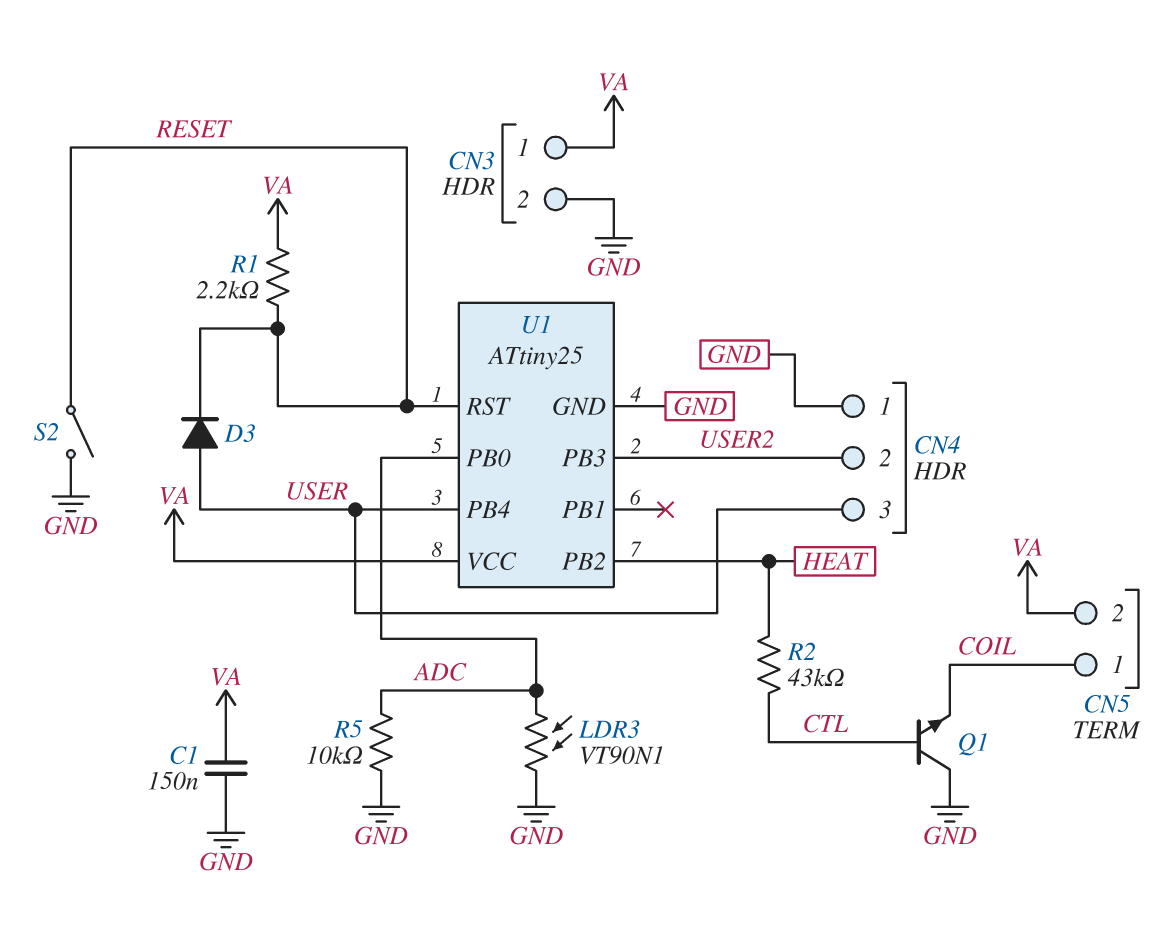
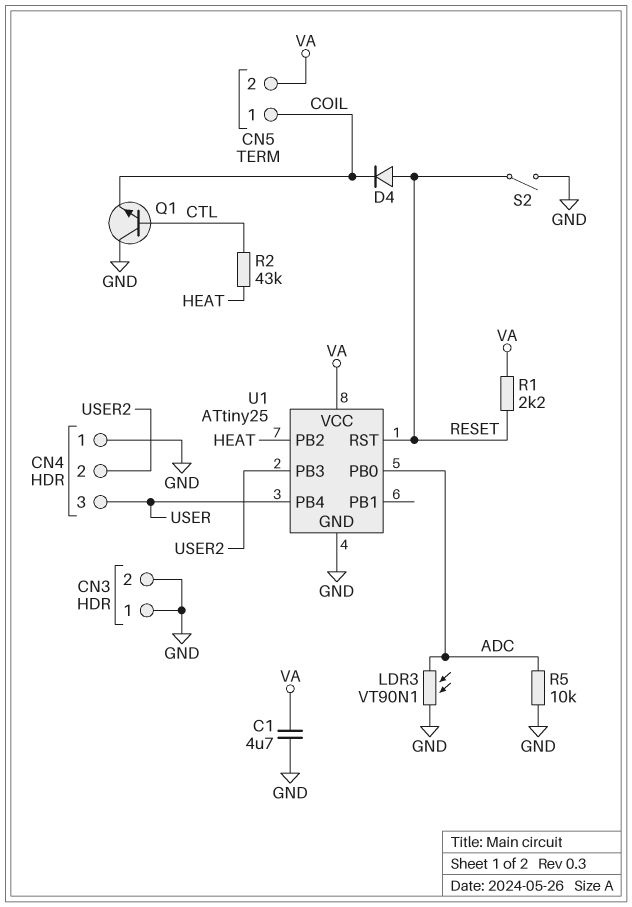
C1: 150nF (GND, VA) -> 4.7uF (GND, VA)
CN3 pin 1: VA -> GND
D3: diode (A USER, K RESET) -> none
D4: none -> diode (A RESET, K COIL)

